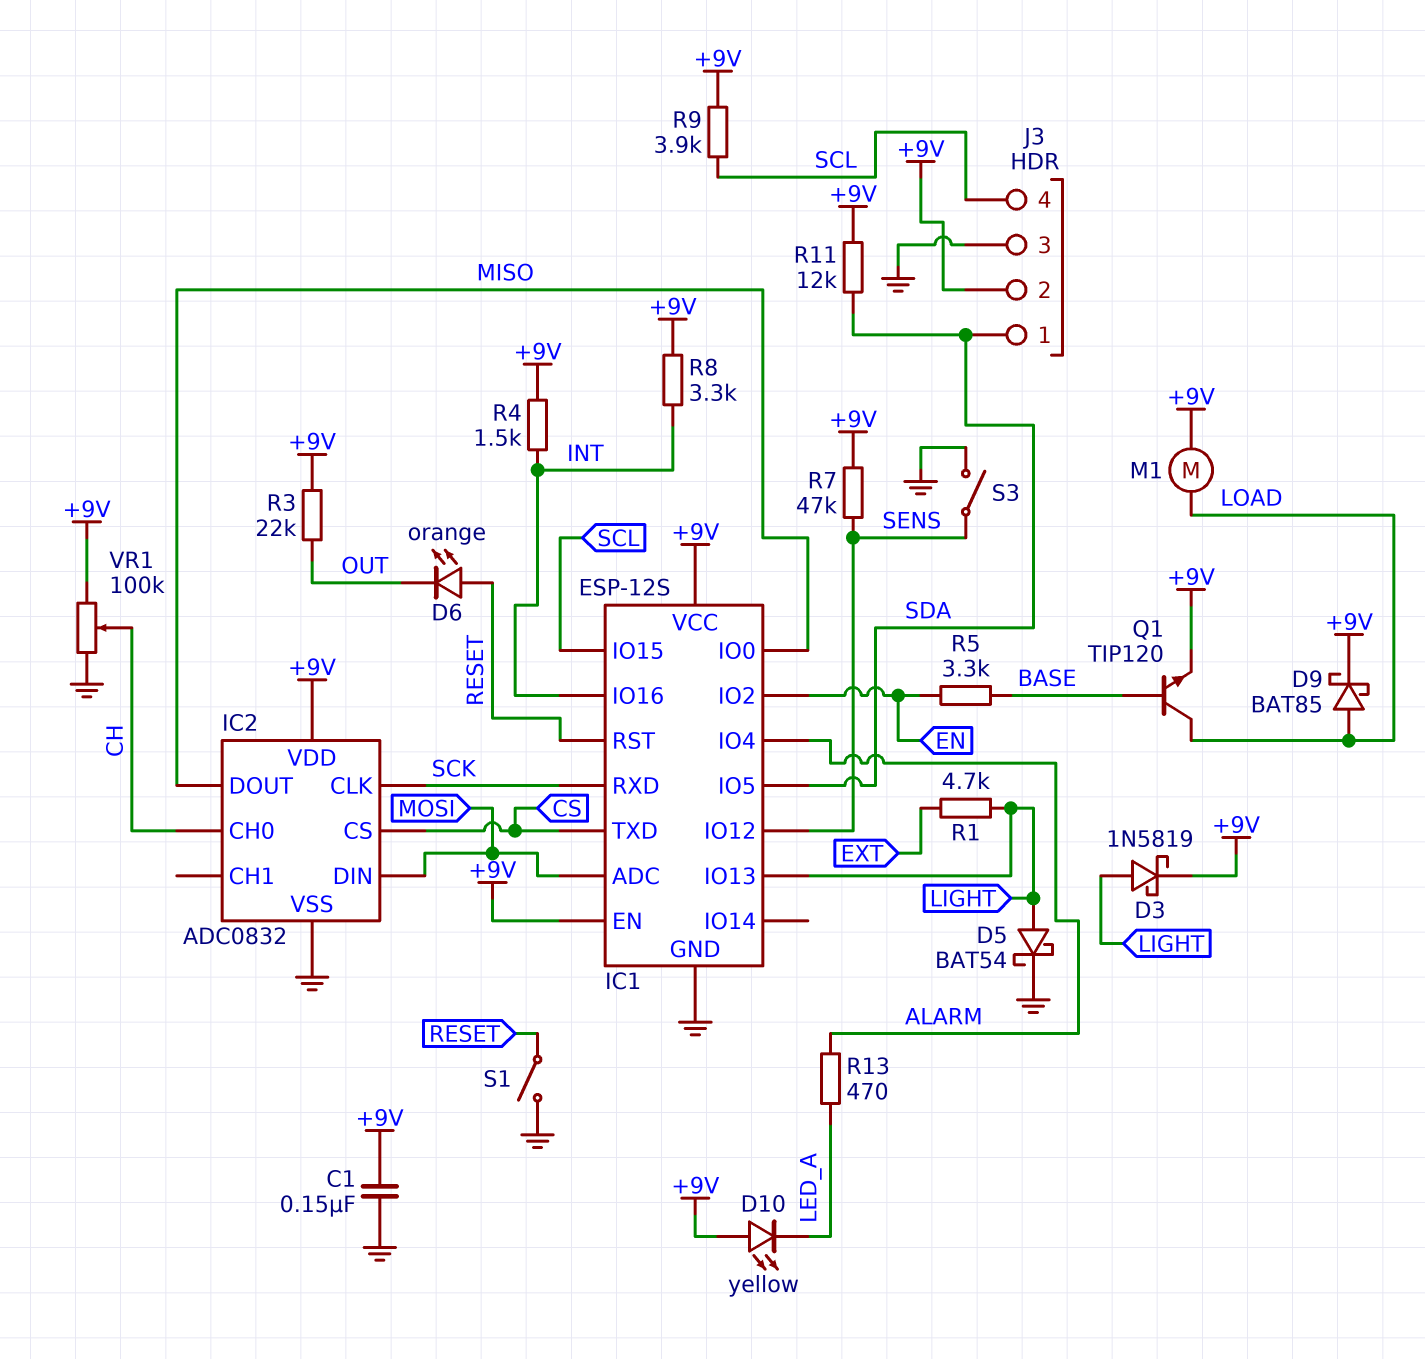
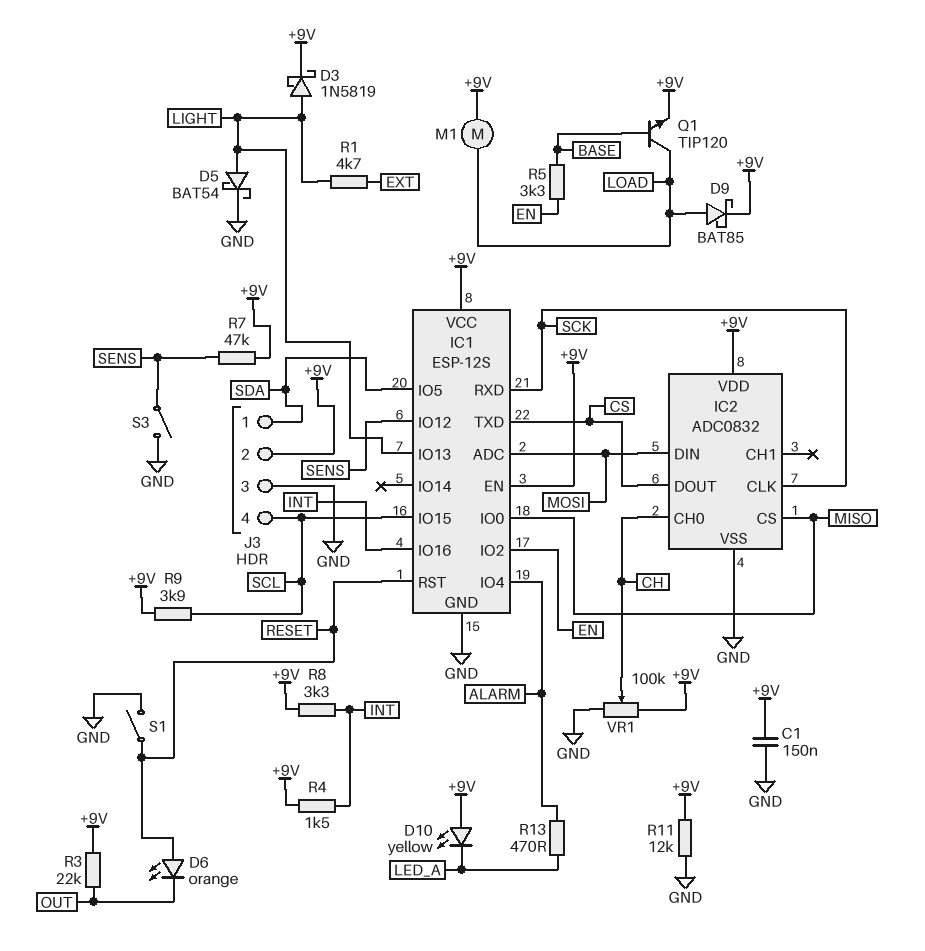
IC2 pin CS: CS -> MISO
IC2 pin DOUT: MISO -> CS
R11: 12k (+9V, SDA) -> 12k (+9V, GND)

